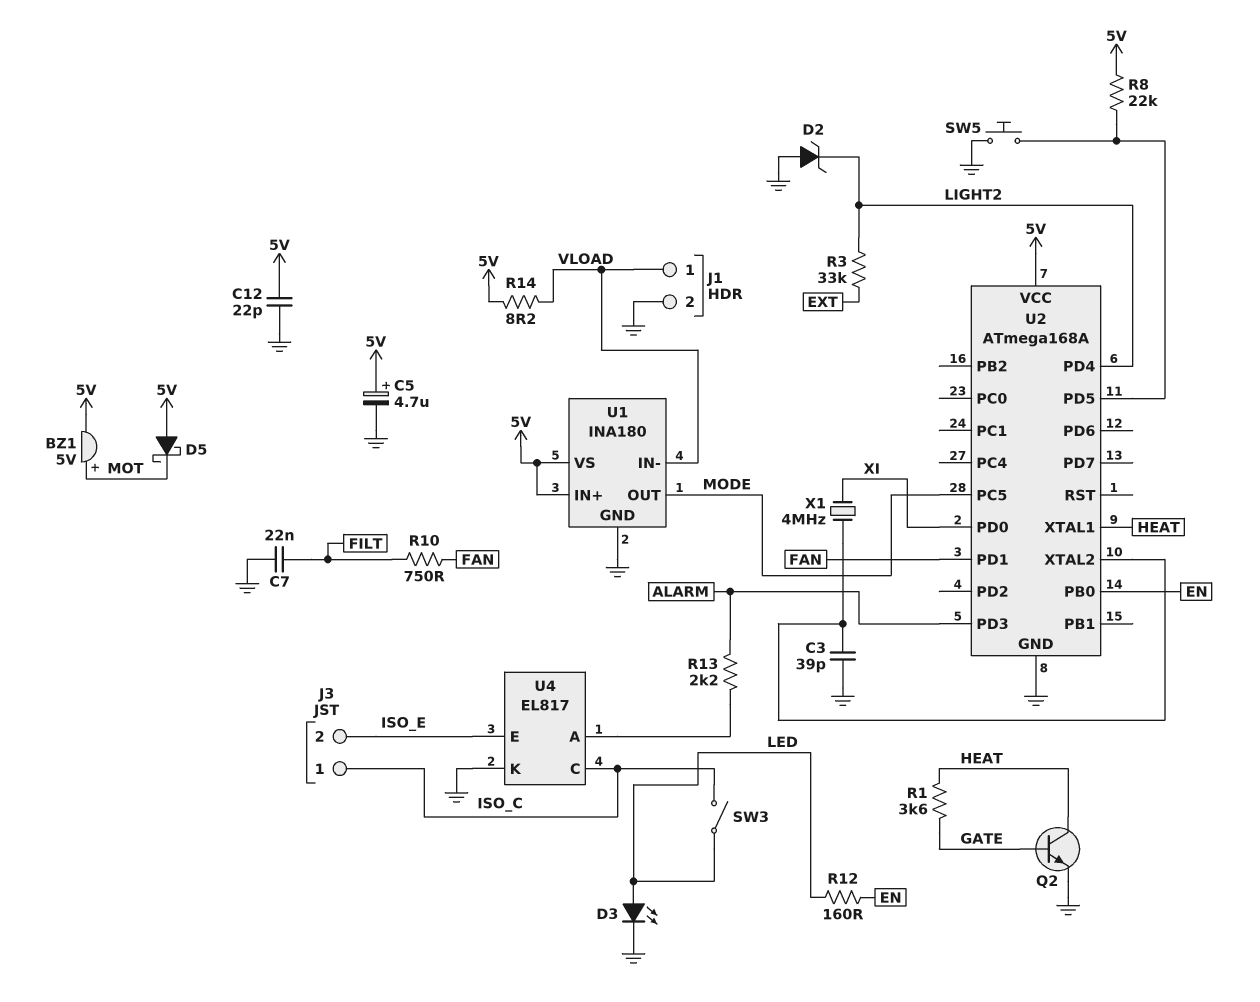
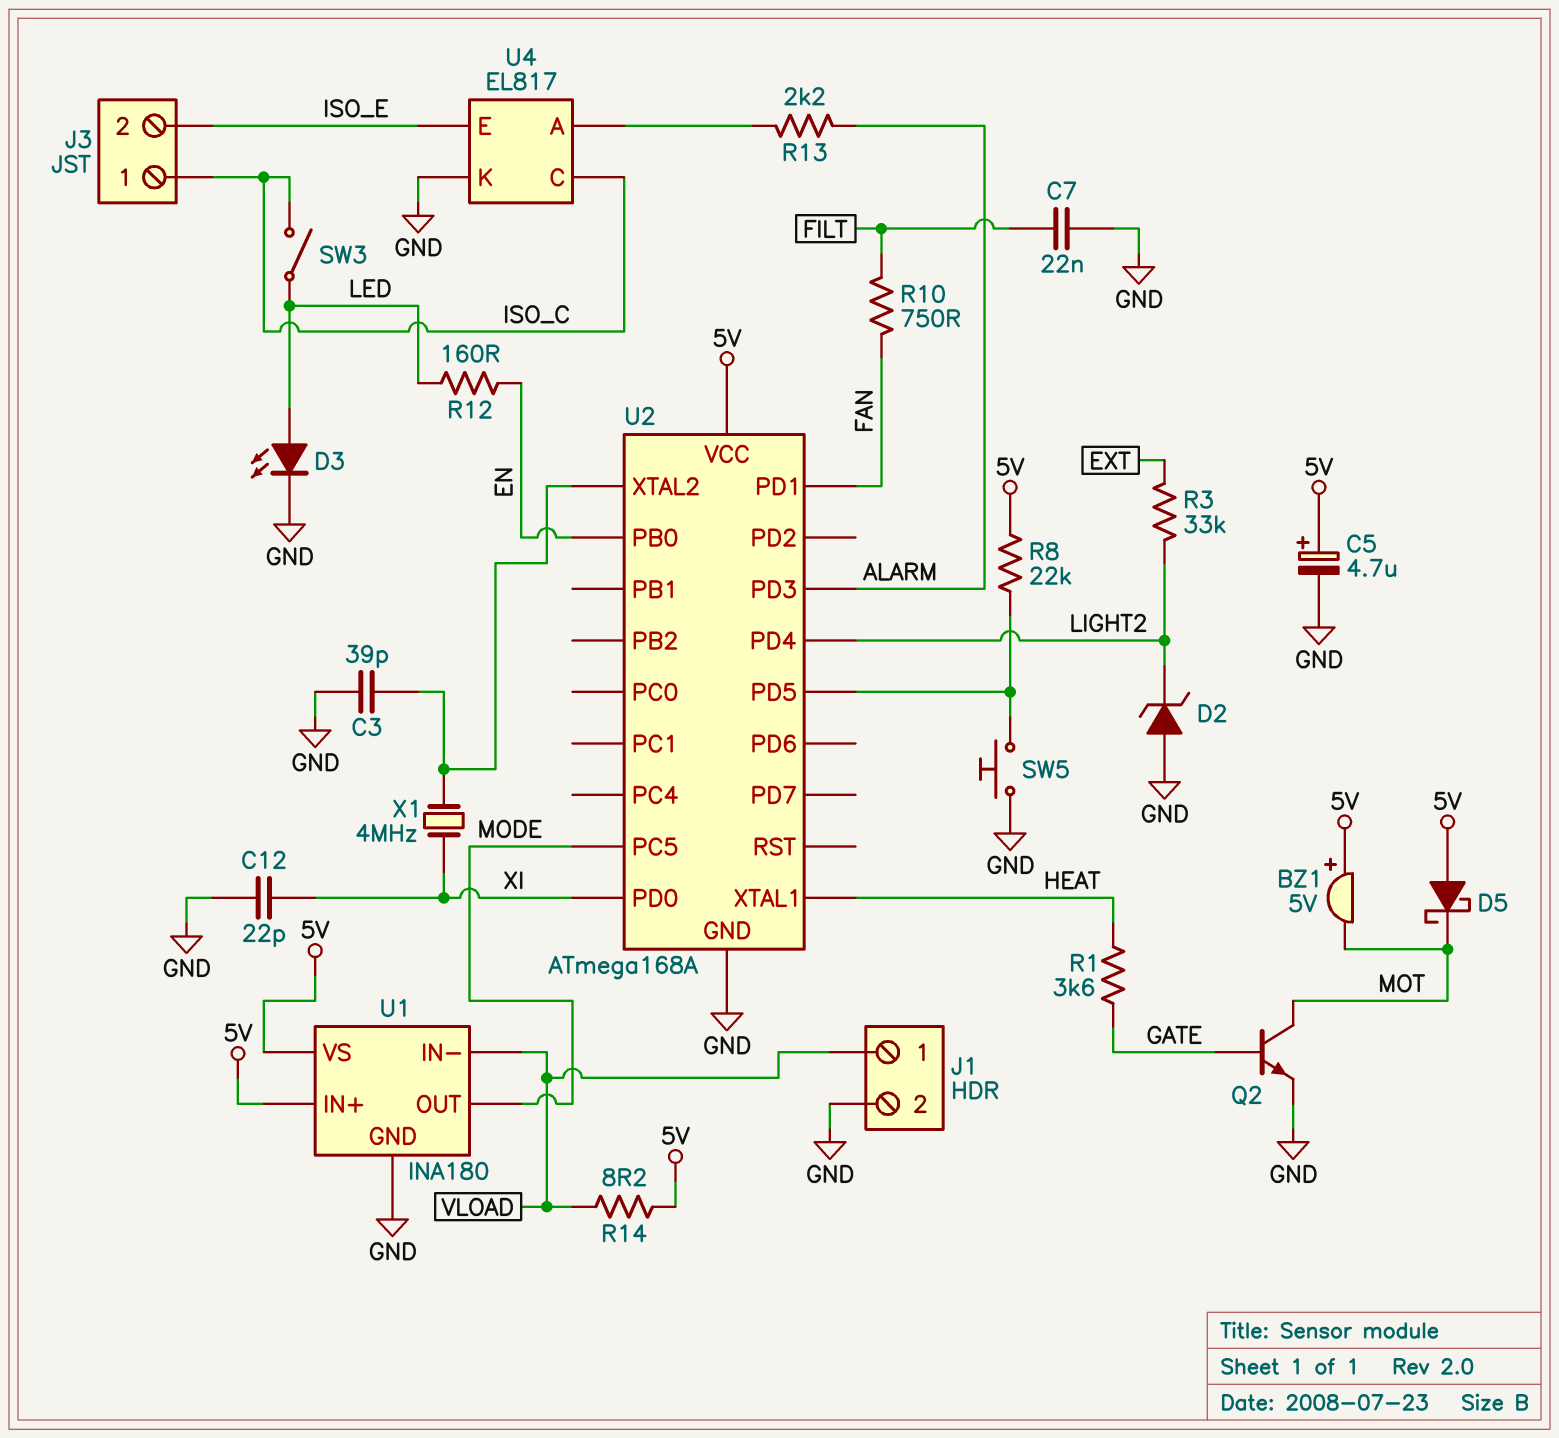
BZ1: buzzer 5V (plus MOT, minus 5V) -> buzzer 5V (plus 5V, minus MOT)
C12: 22pF (5V, GND) -> 22pF (GND, XI)
Q2: NPN (B GATE, C HEAT, E GND) -> NPN (B GATE, C MOT, E GND)

